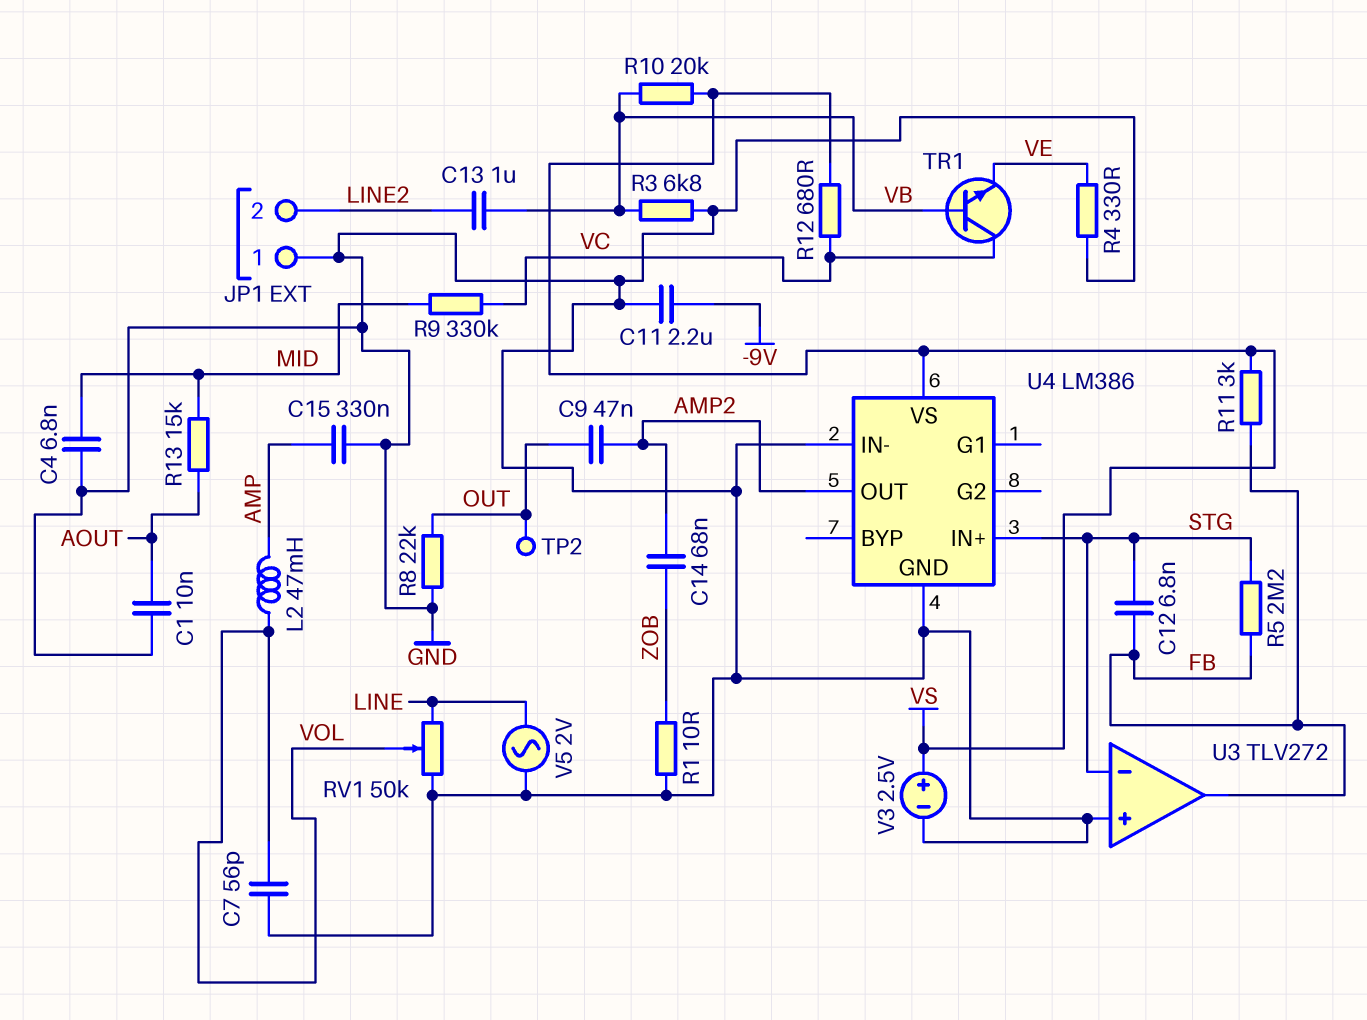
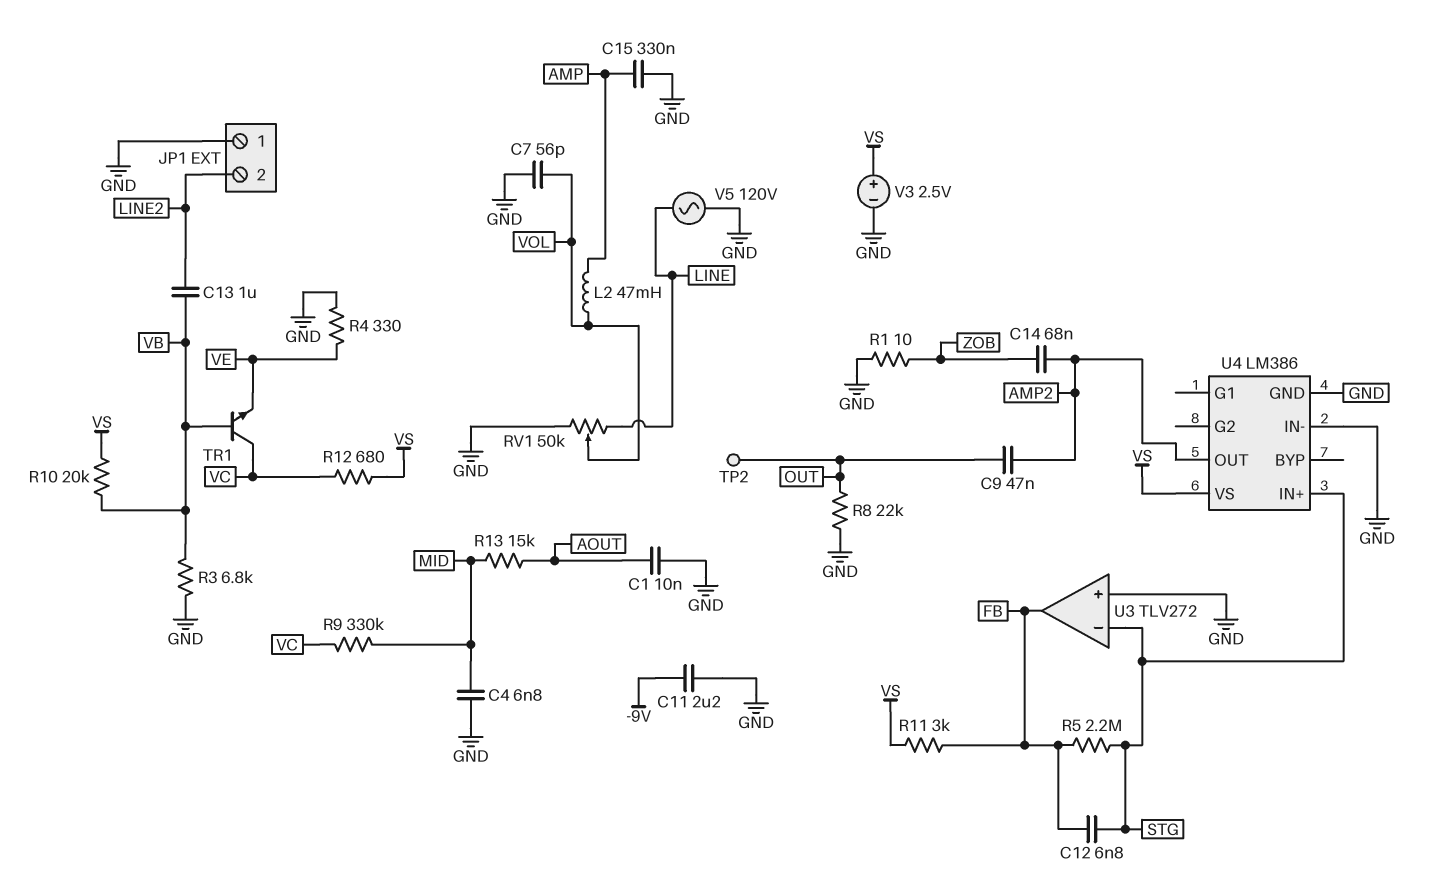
V5: AC 2V (GND, LINE) -> AC 120V (GND, LINE)

